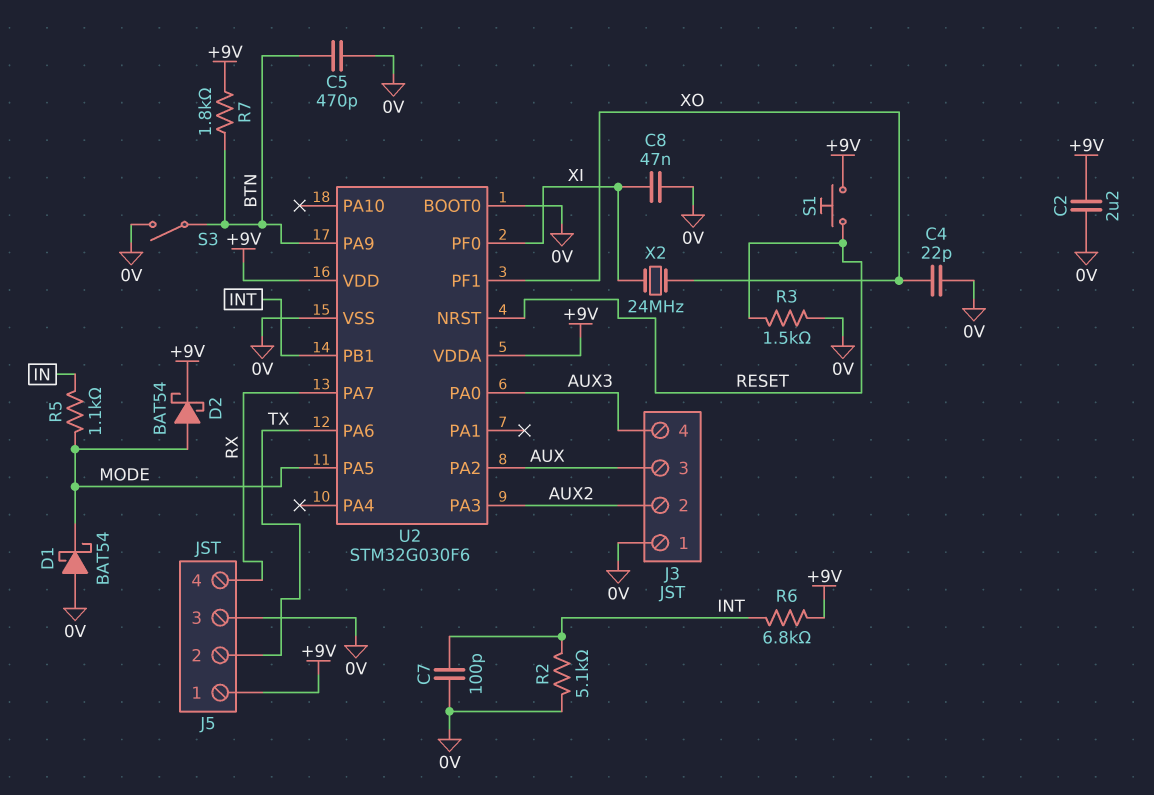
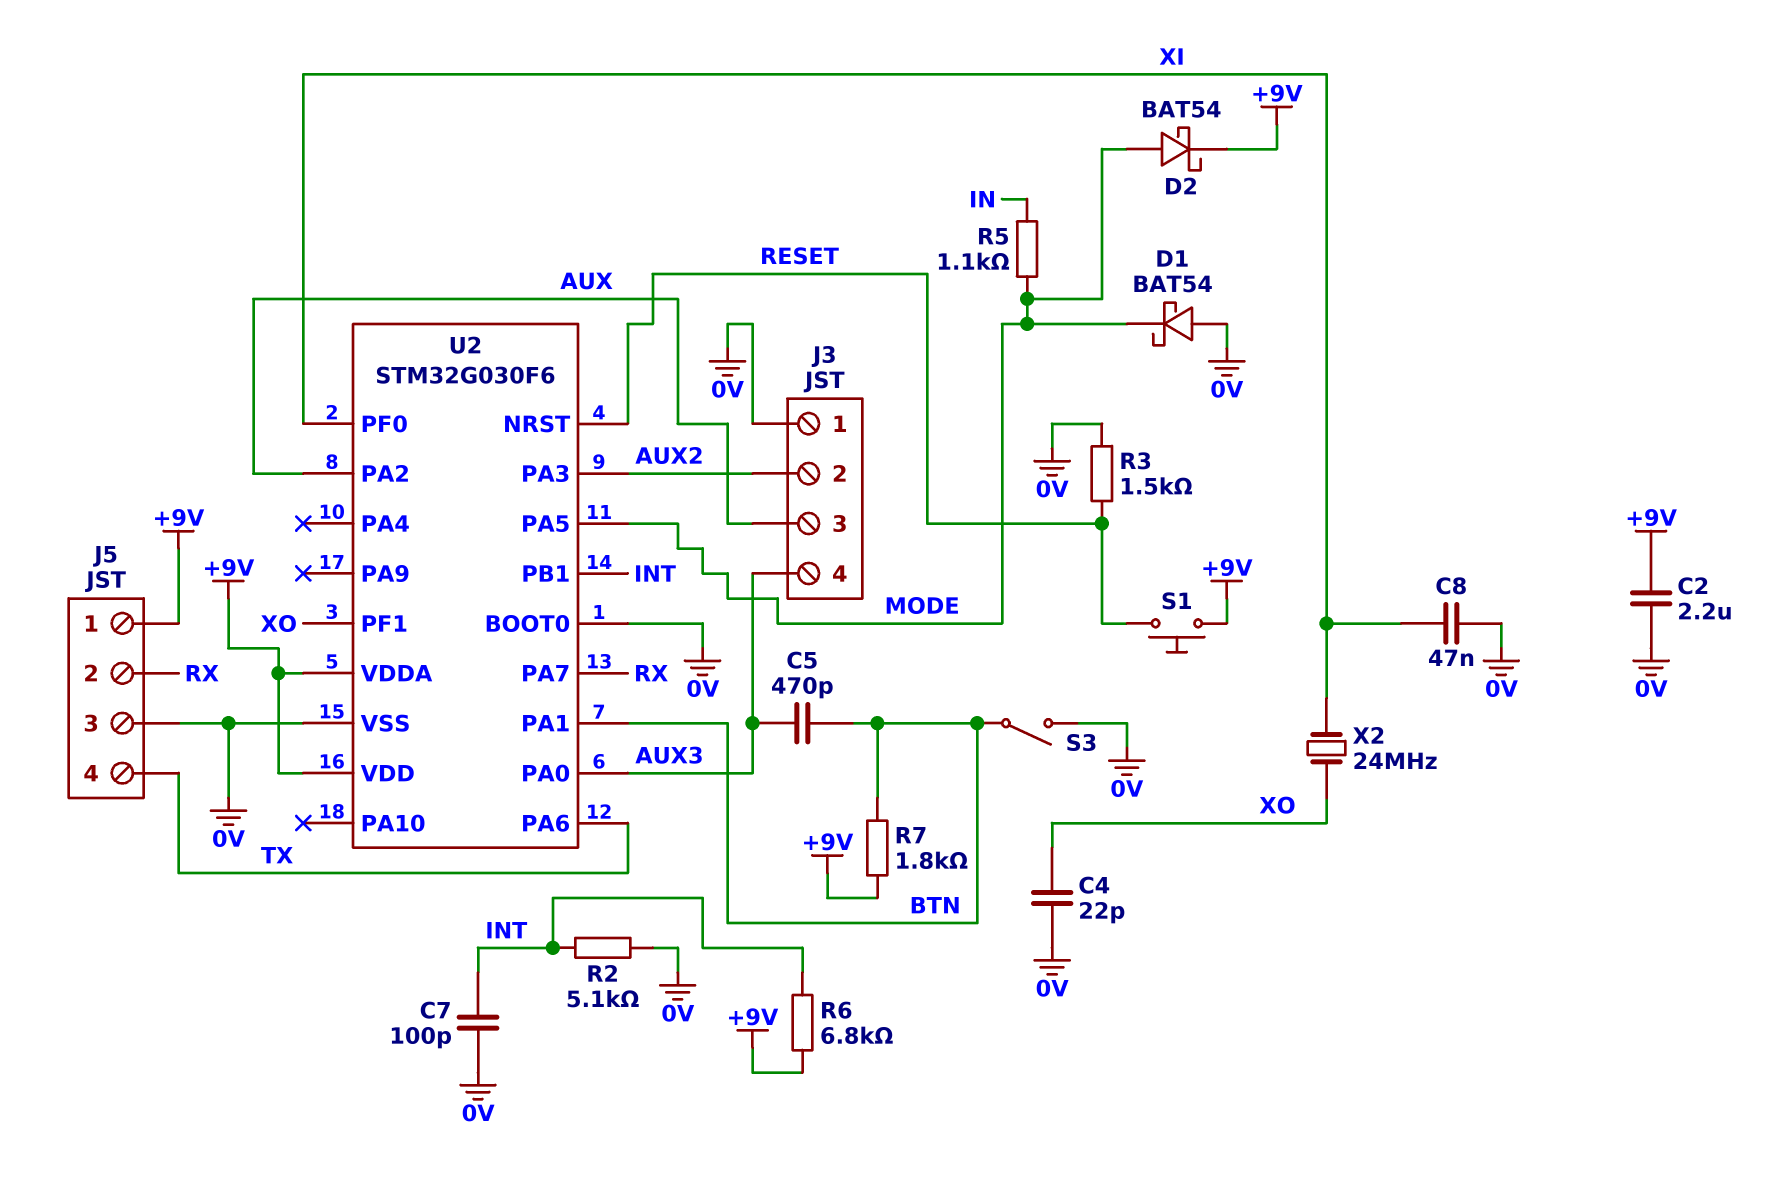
C5: 470pF (0V, BTN) -> 470pF (AUX3, BTN)
J5 pin 2: TX -> RX
J5 pin 4: RX -> TX
U2 pin PA1: none -> BTN
U2 pin PA9: BTN -> none

